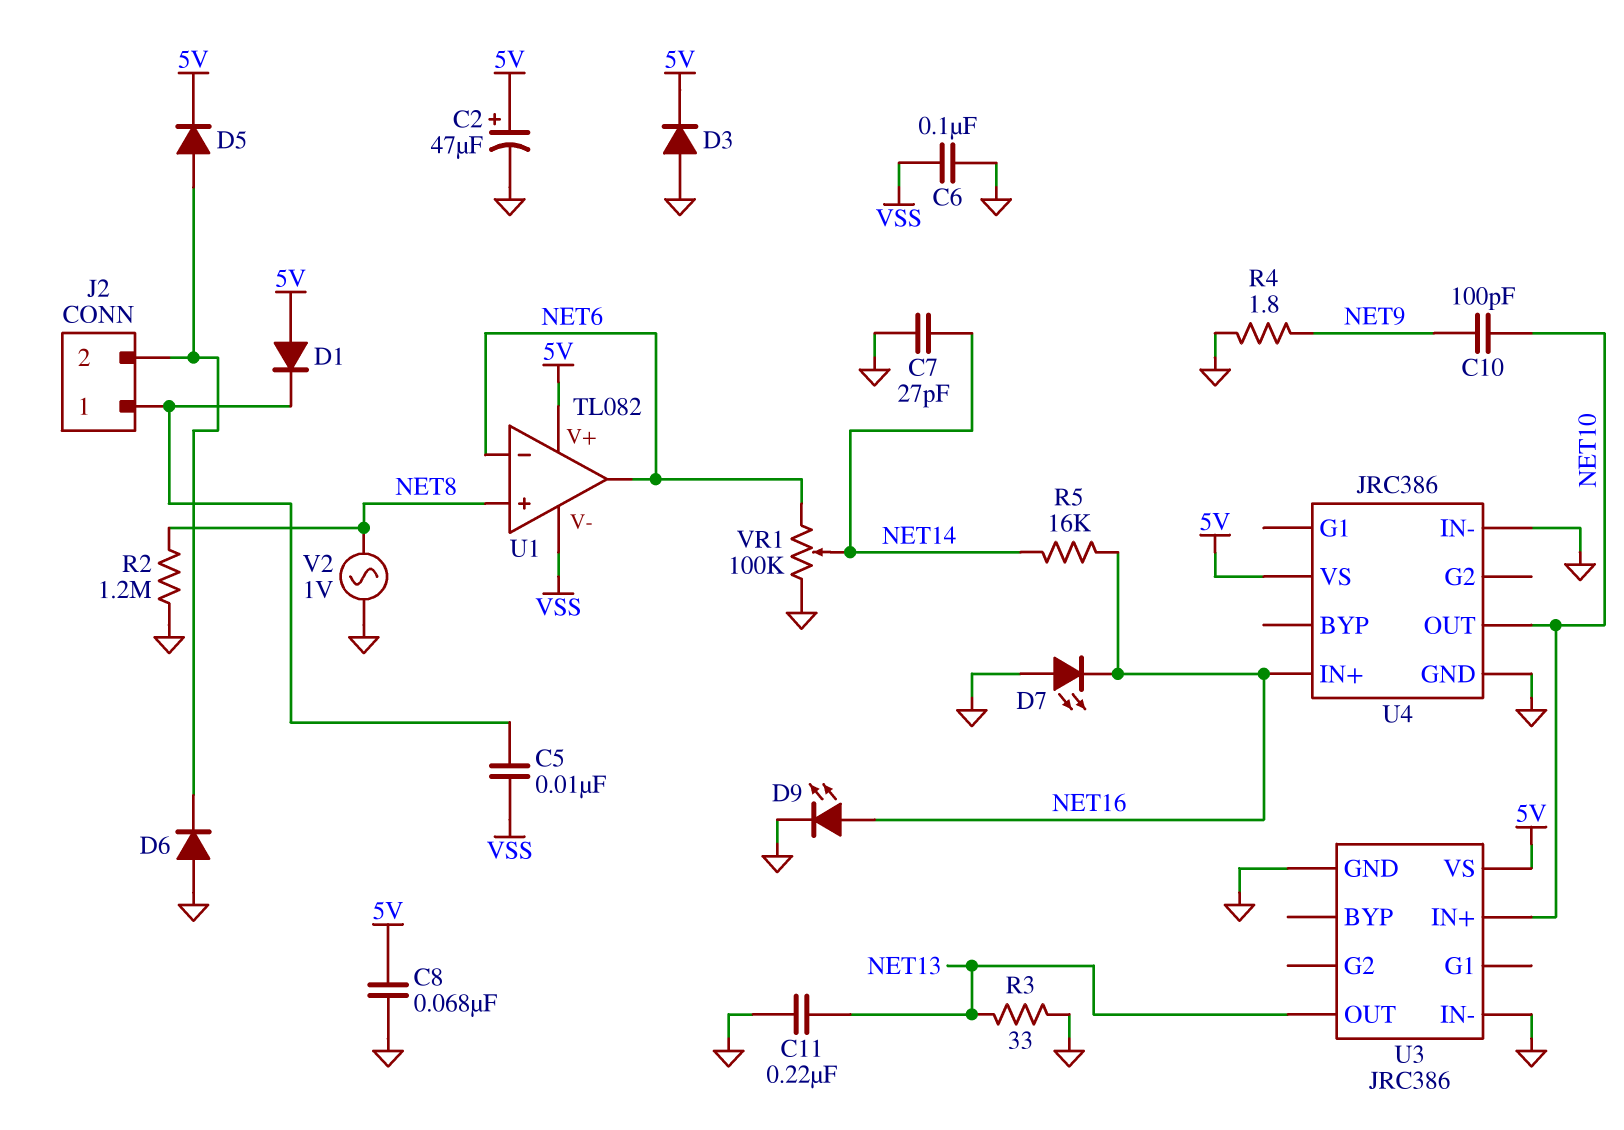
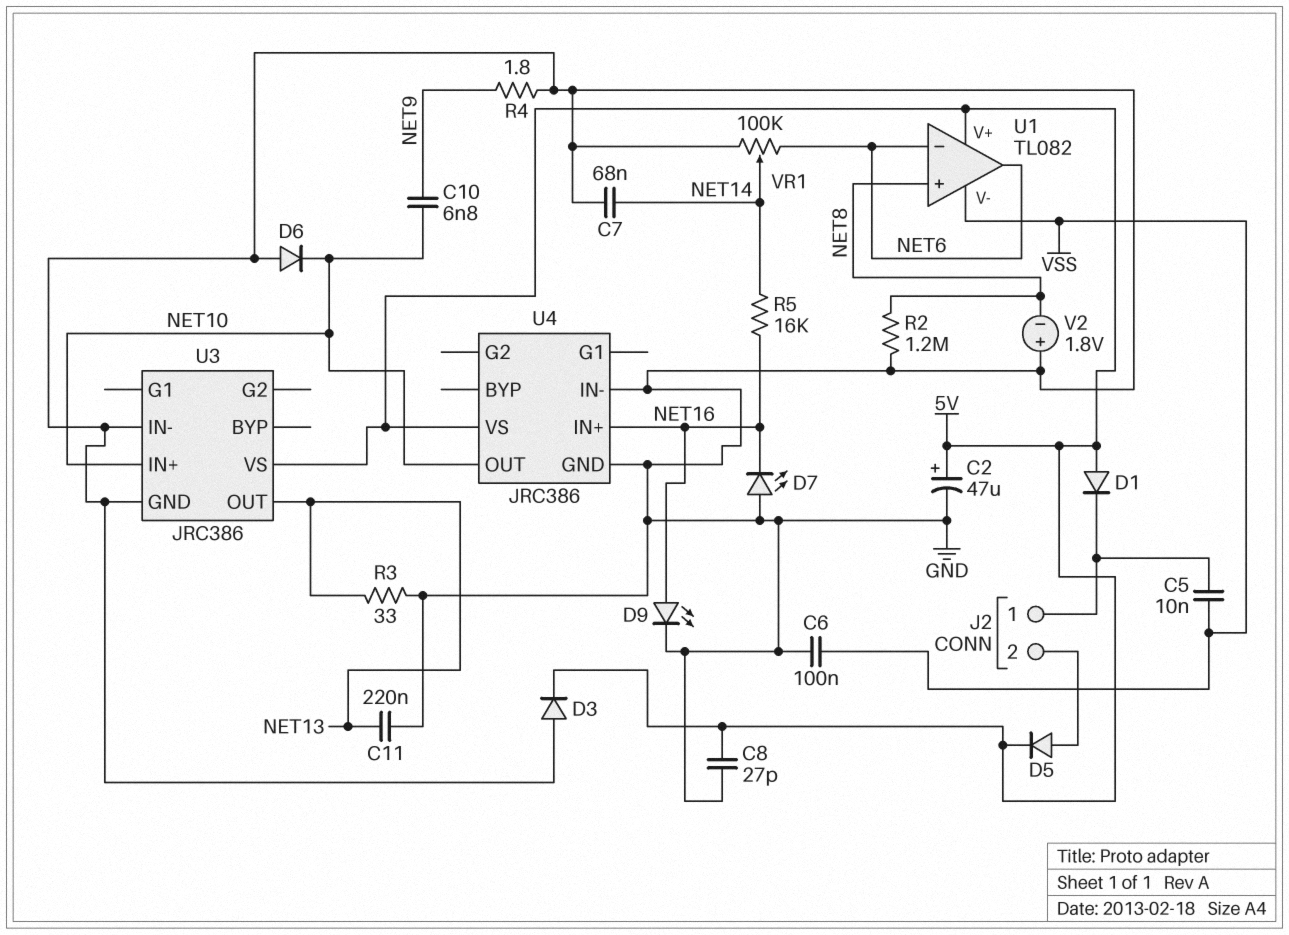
C7: 27pF (GND, NET14) -> 68nF (GND, NET14)
C8: 68nF (5V, GND) -> 27pF (5V, GND)
C10: 100pF (NET9, NET10) -> 6.8nF (NET9, NET10)
D6: diode (A GND, K J2/2) -> diode (A GND, K NET10)
V2: AC 1V (GND, NET8) -> 1.8V (plus GND, minus NET8)

